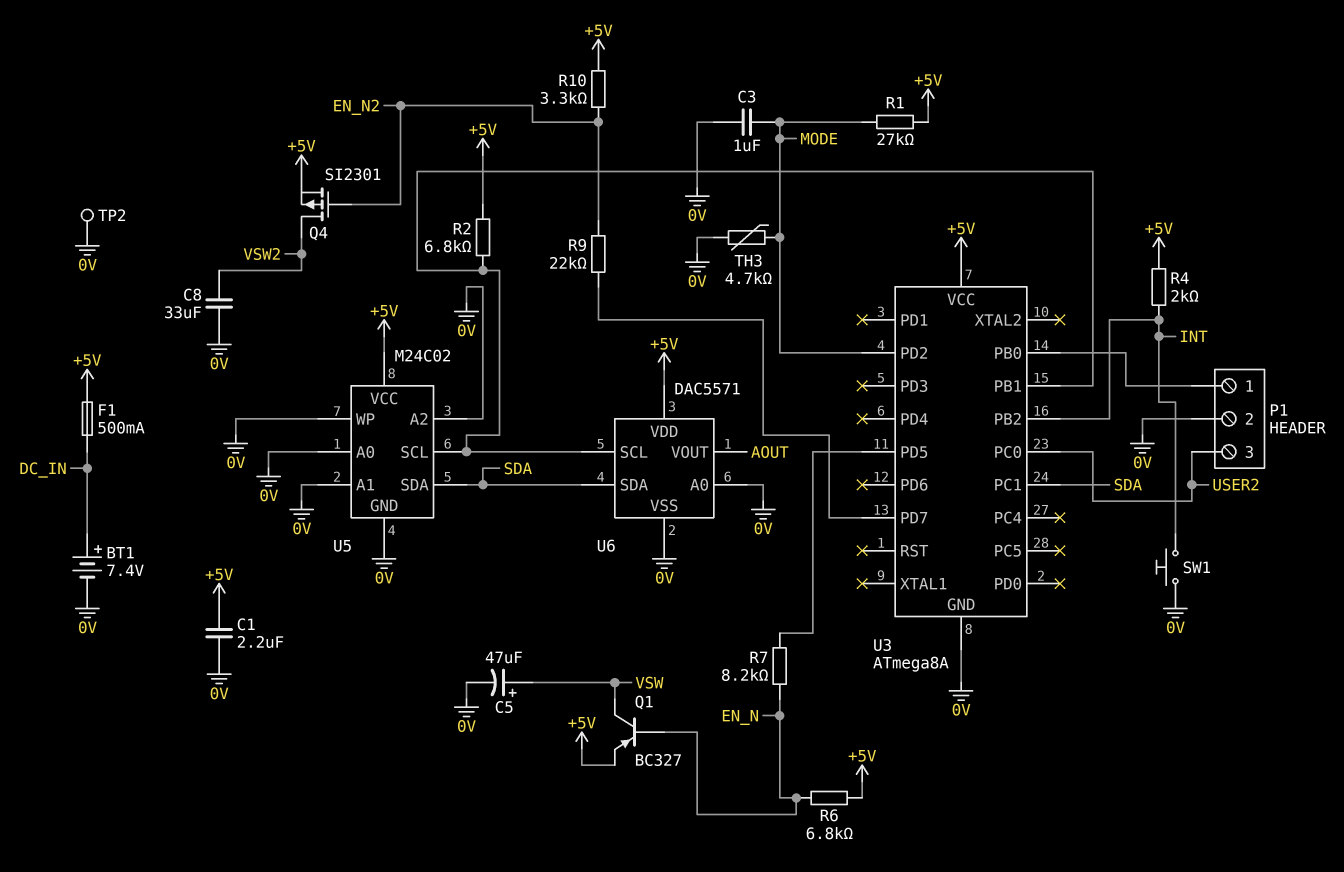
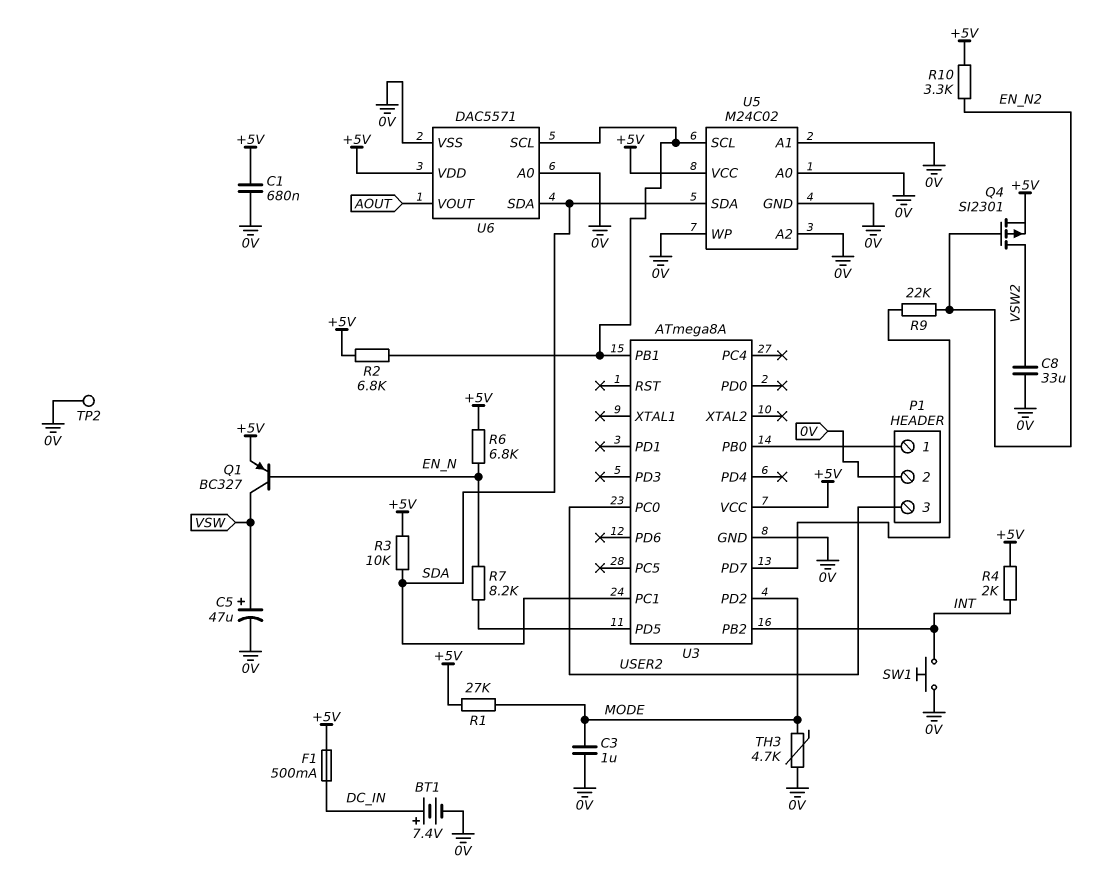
C1: 2.2uF (+5V, 0V) -> 680nF (+5V, 0V)
R3: none -> 10k (+5V, SDA)

